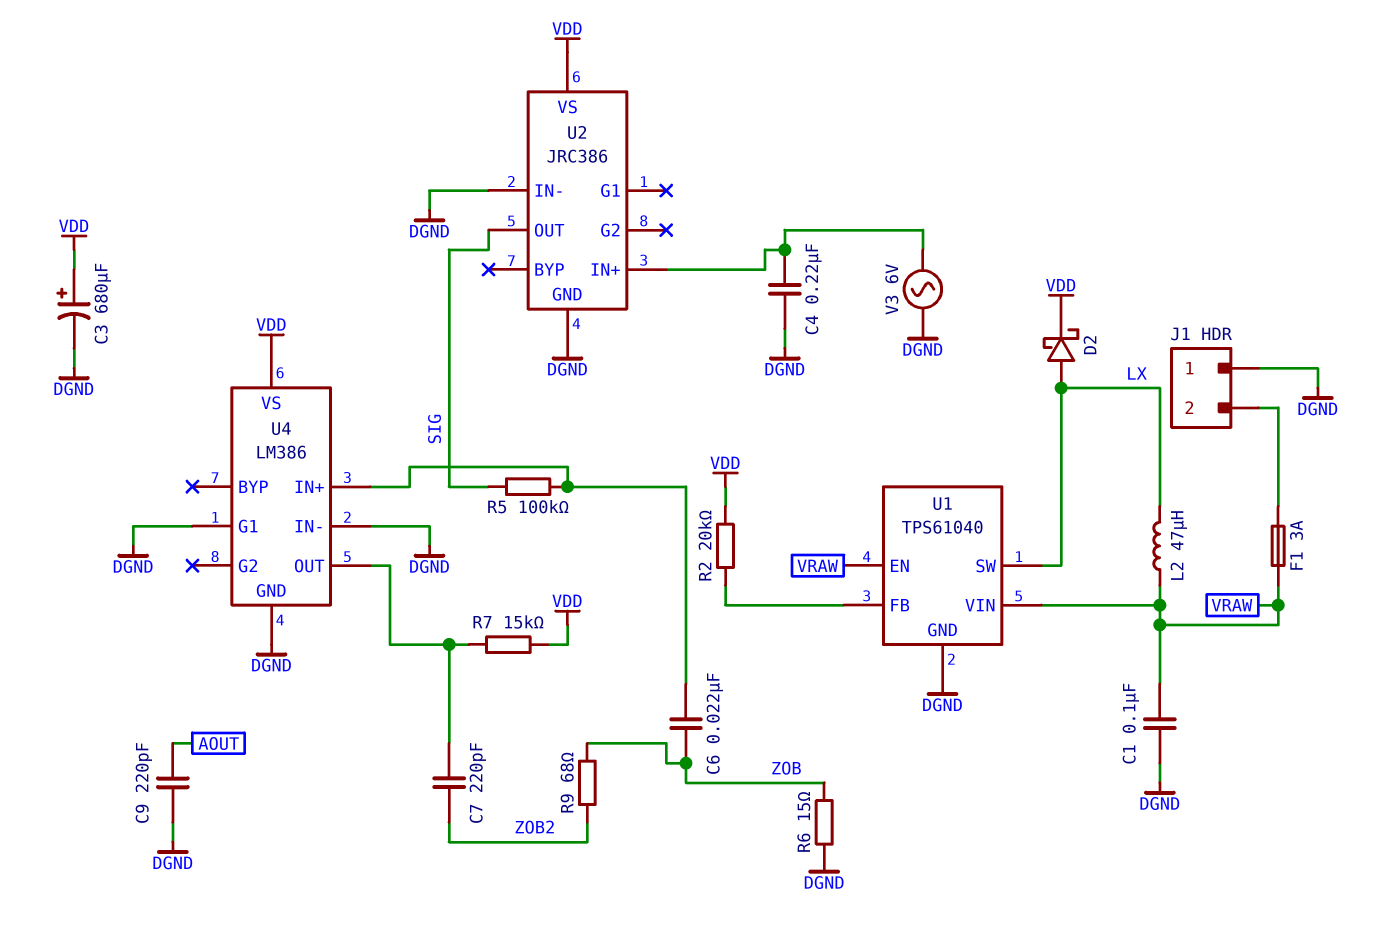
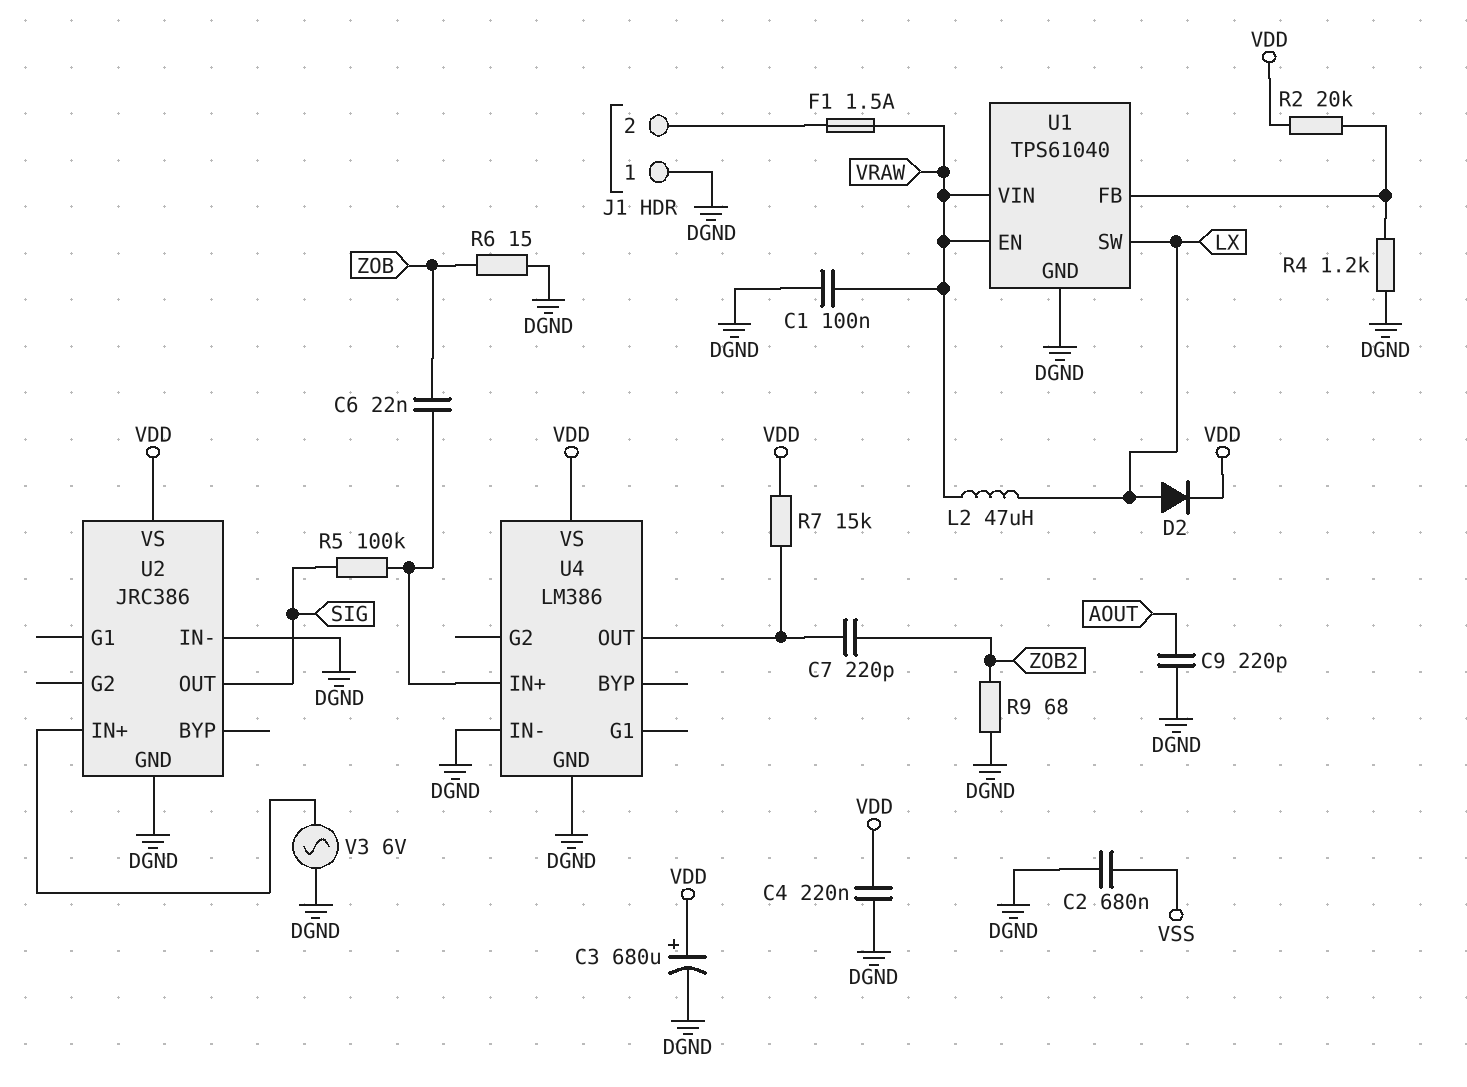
C2: none -> 680nF (DGND, VSS)
C4: 220nF (DGND, U2/IN+) -> 220nF (DGND, VDD)
D2: schottky (A LX, K VDD) -> diode (A LX, K VDD)
F1: 3A (J1/2, VRAW) -> 1.5A (J1/2, VRAW)
R4: none -> 1.2k (DGND, U1/FB)
R9: 68 (ZOB, ZOB2) -> 68 (DGND, ZOB2)
U4 pin G1: DGND -> none

